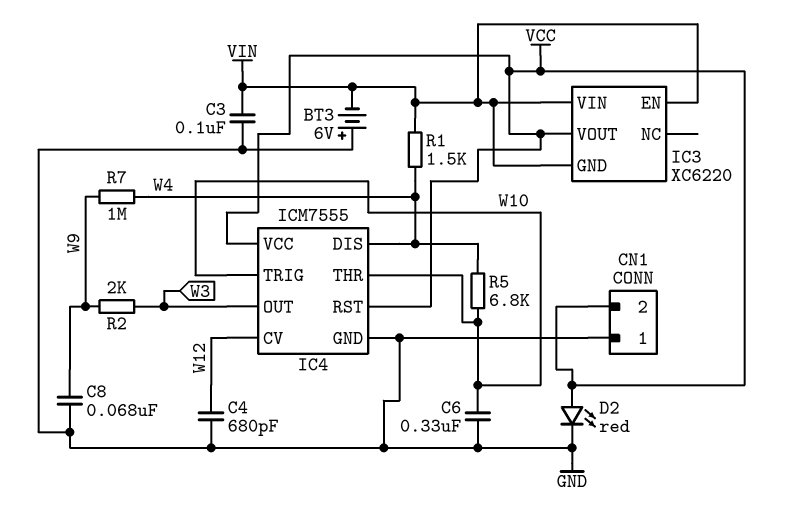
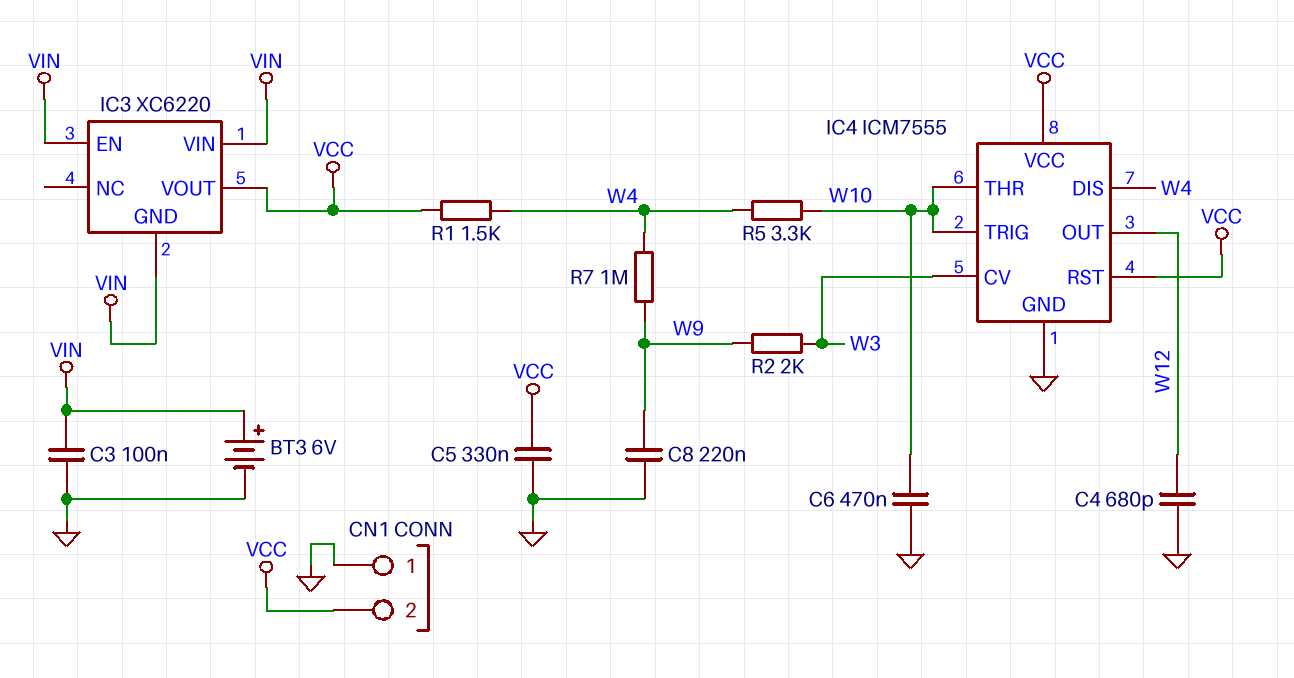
BT3: 6V (plus GND, minus VIN) -> 6V (plus VIN, minus GND)
C5: none -> 330nF (GND, VCC)
C6: 330nF (GND, W10) -> 470nF (GND, W10)
C8: 68nF (GND, W9) -> 220nF (GND, W9)
D2: LED red (A VCC, K GND) -> none
IC4 pin CV: W12 -> W3
IC4 pin OUT: W3 -> W12
R1: 1.5k (VIN, W4) -> 1.5k (VCC, W4)
R5: 6.8k (W4, W10) -> 3.3k (W4, W10)

